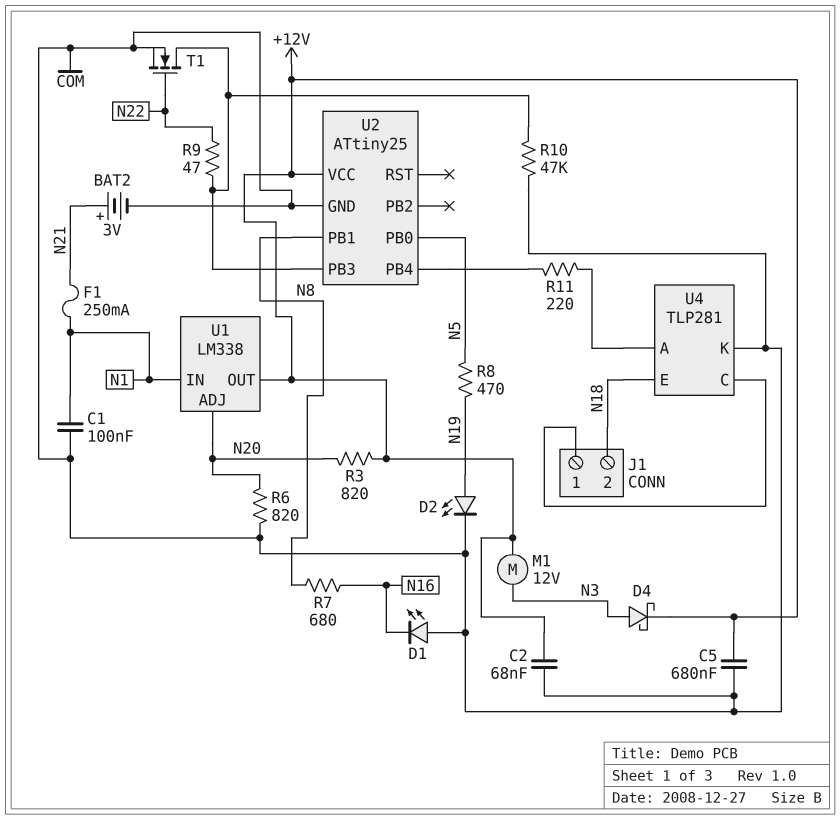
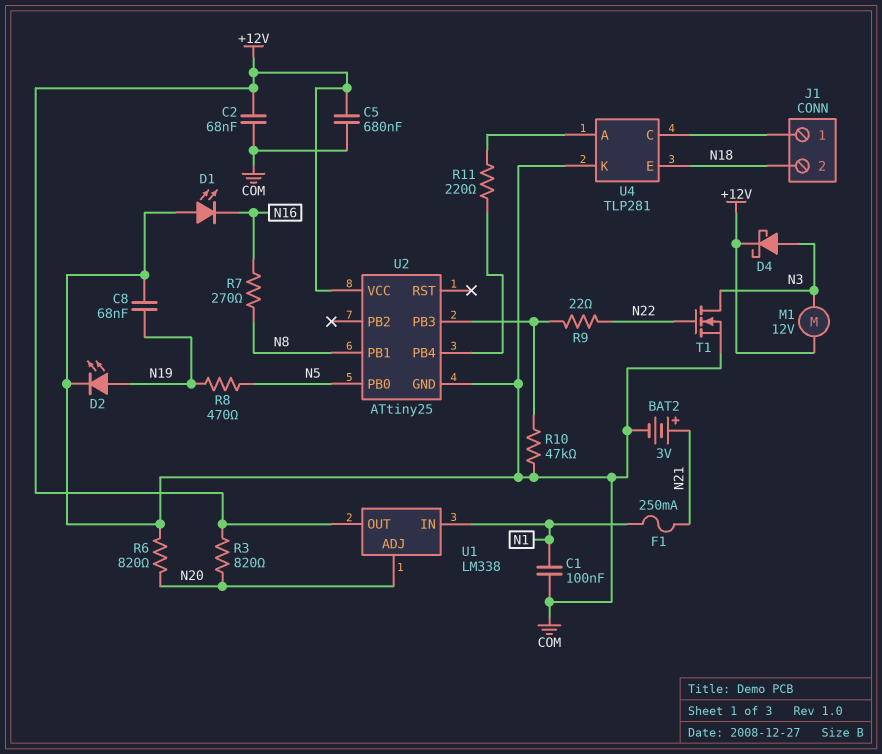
C8: none -> 68nF (COM, N19)
R7: 680 (N8, N16) -> 270 (N8, N16)
R9: 47 (N22, U2/PB3) -> 22 (N22, U2/PB3)
T1: NMOS (G N22, D U2/PB3, S COM) -> NMOS (G N22, D N3, S COM)

